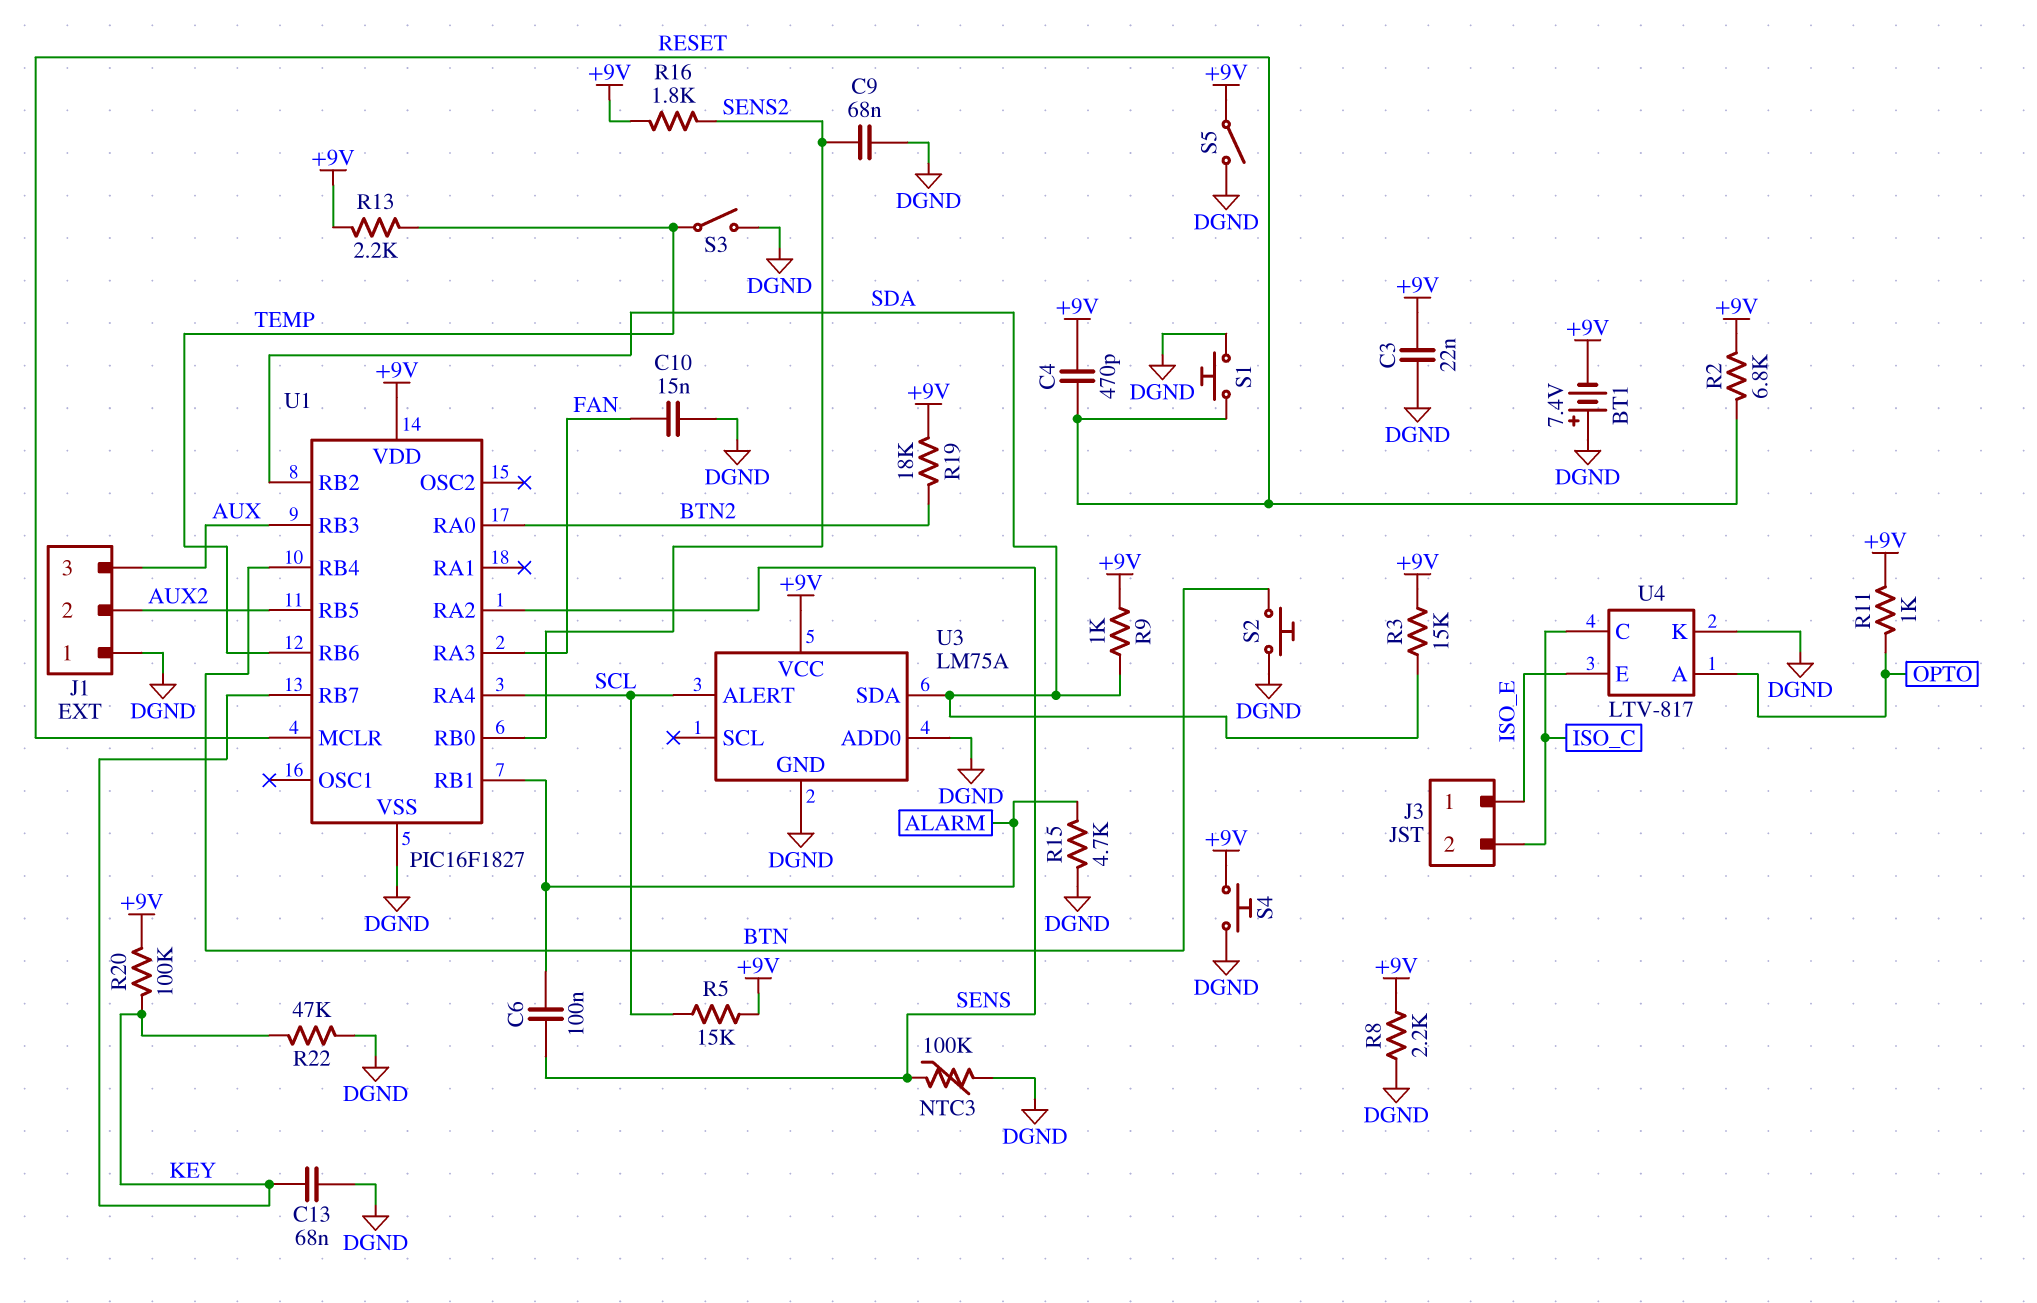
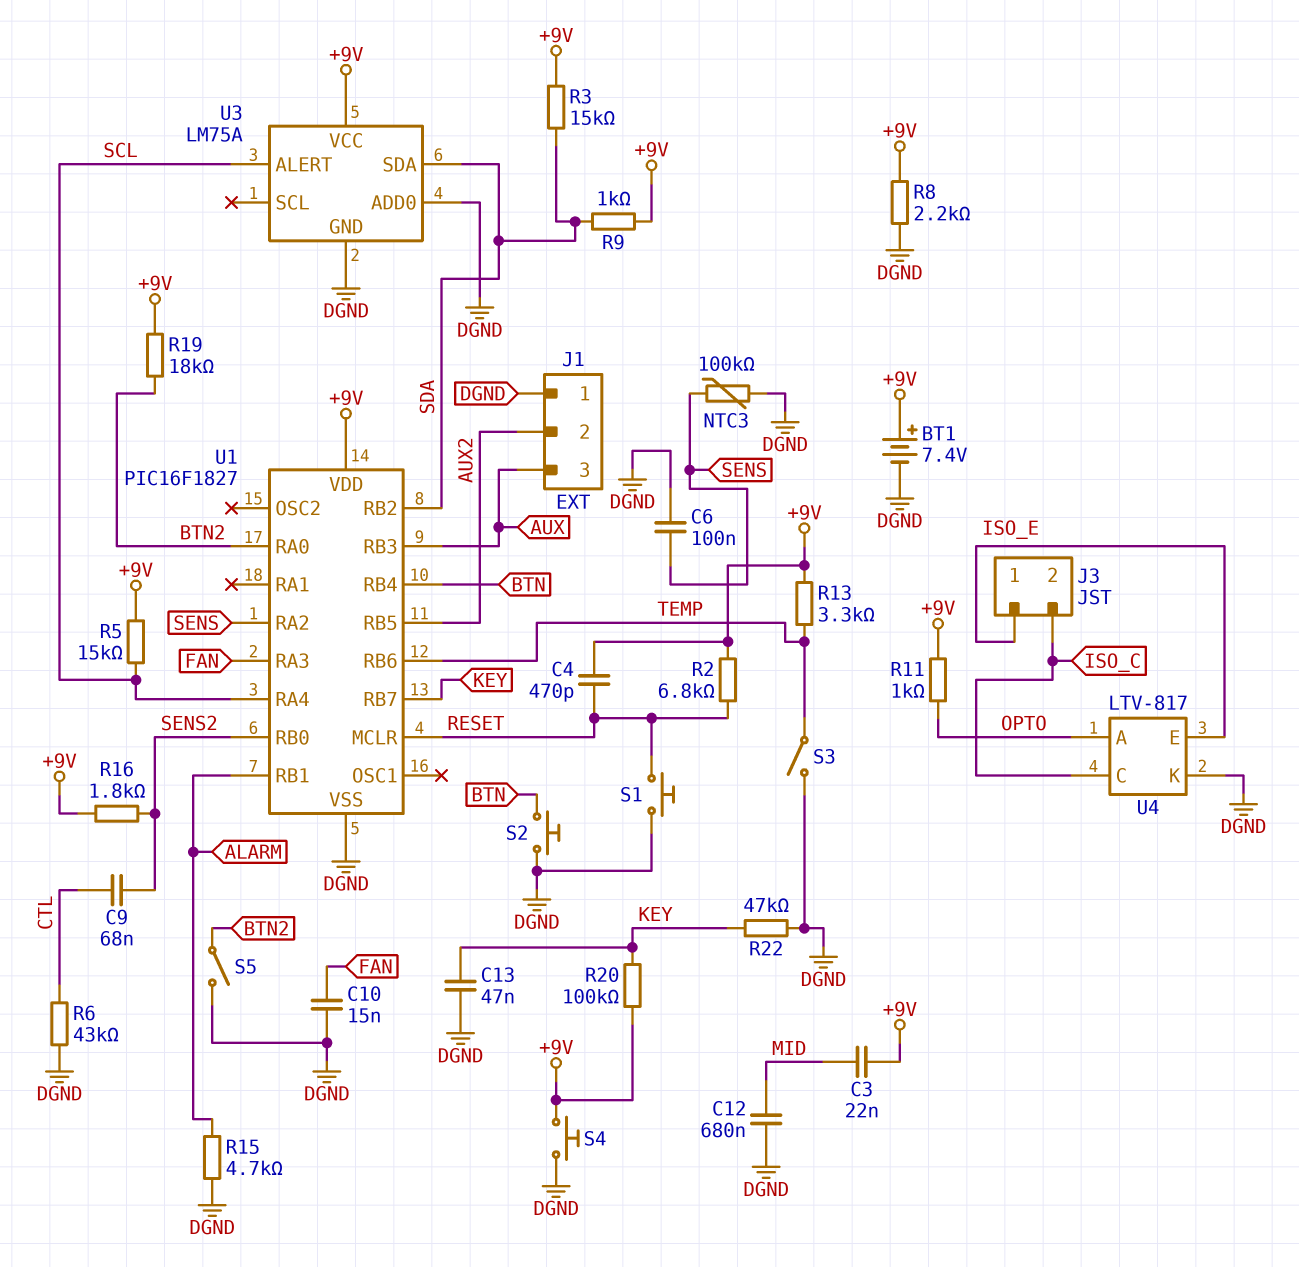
BT1: 7.4V (plus DGND, minus +9V) -> 7.4V (plus +9V, minus DGND)
C3: 22nF (+9V, DGND) -> 22nF (+9V, MID)
C6: 100nF (ALARM, SENS) -> 100nF (DGND, SENS)
C9: 68nF (DGND, SENS2) -> 68nF (CTL, SENS2)
C12: none -> 680nF (DGND, MID)
C13: 68nF (DGND, KEY) -> 47nF (DGND, KEY)
R6: none -> 43k (CTL, DGND)
R13: 2.2k (+9V, TEMP) -> 3.3k (+9V, TEMP)
S5: switch (+9V, DGND) -> switch (BTN2, DGND)

